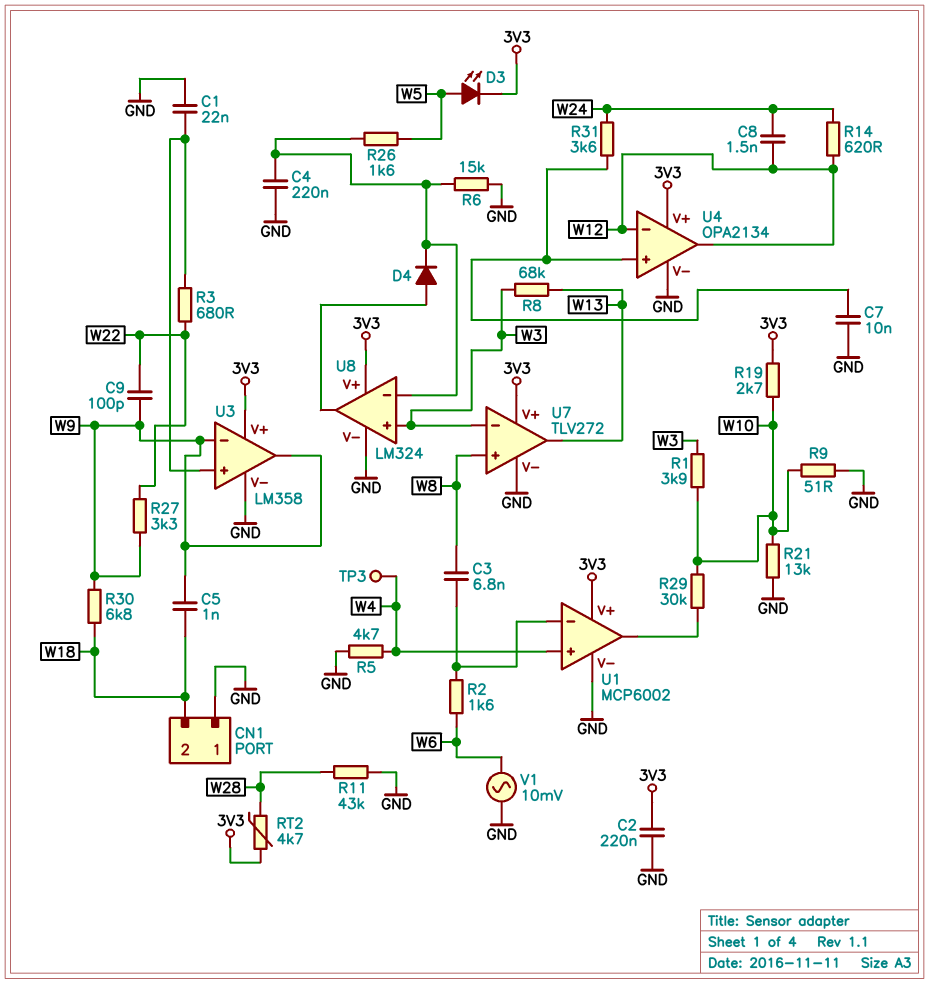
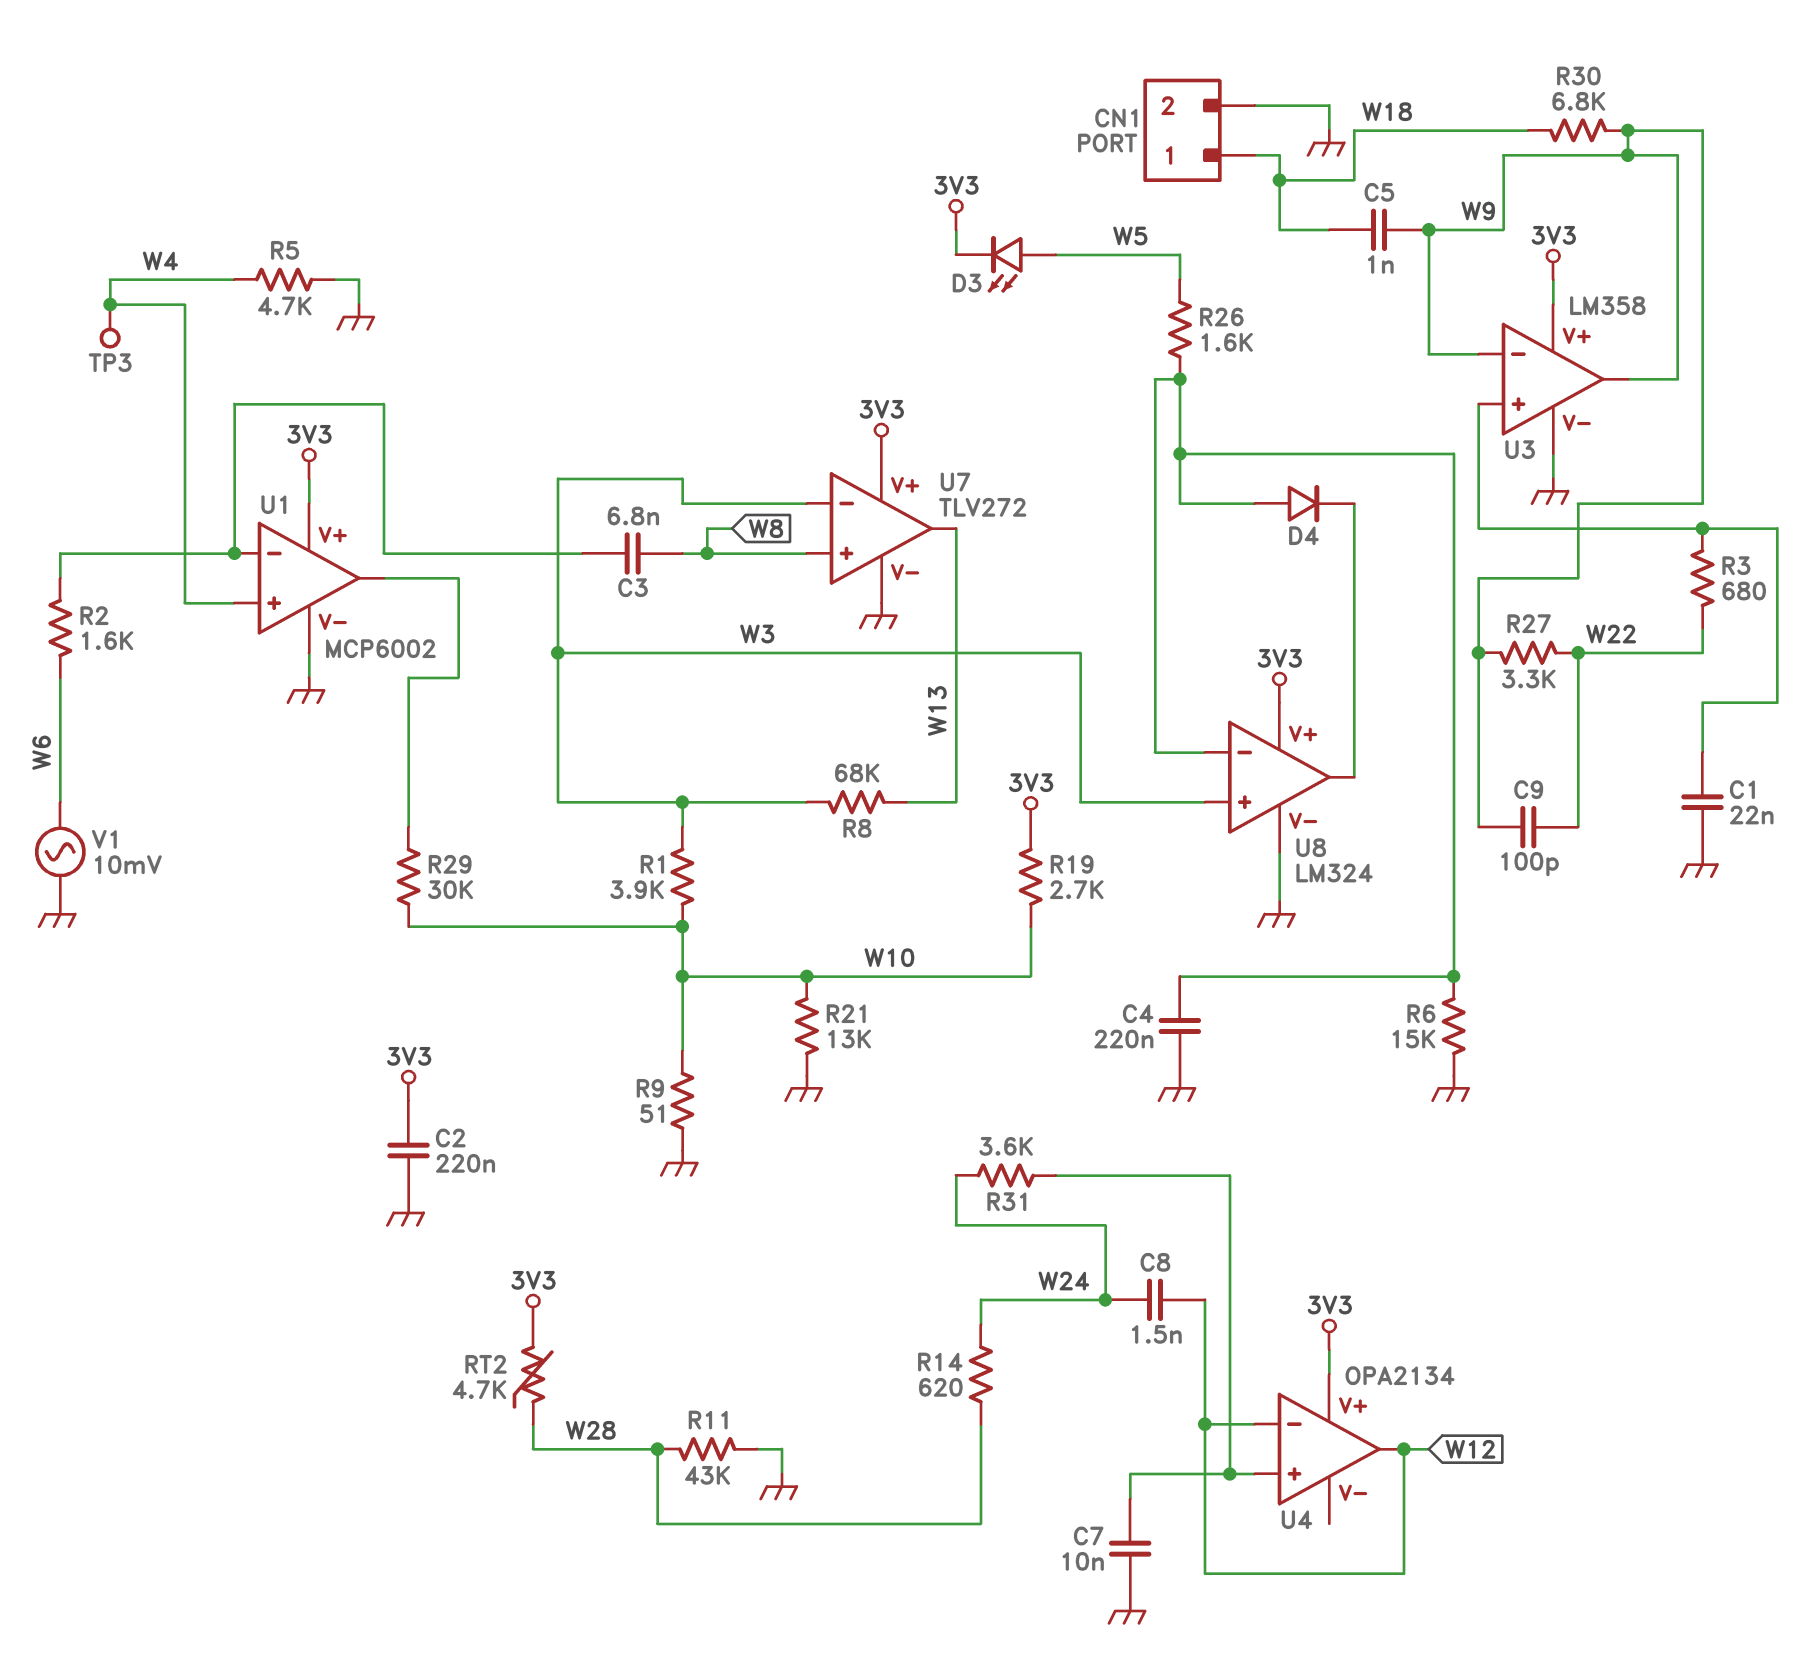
CN1 pin 1: GND -> W18
CN1 pin 2: W18 -> GND
D4: diode (A U8/out, K U8/in-) -> diode (A U8/in-, K U8/out)
R14: 620 (W12, W24) -> 620 (W24, W28)
U4 pin V-: GND -> none

